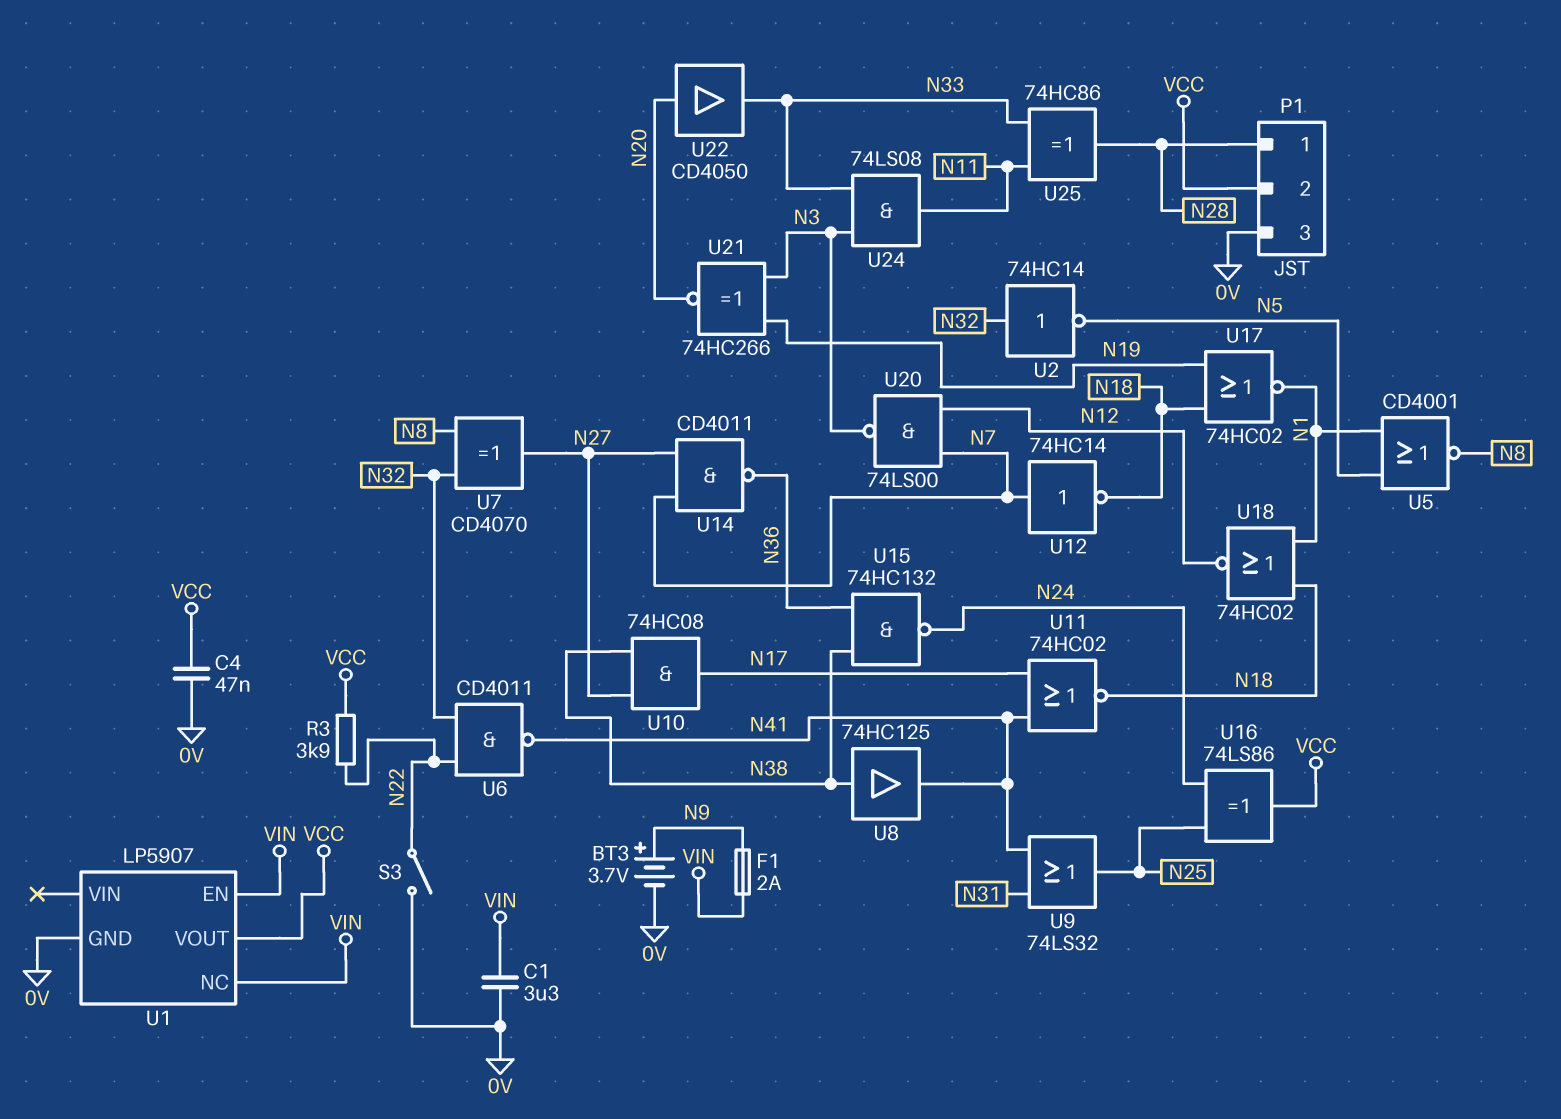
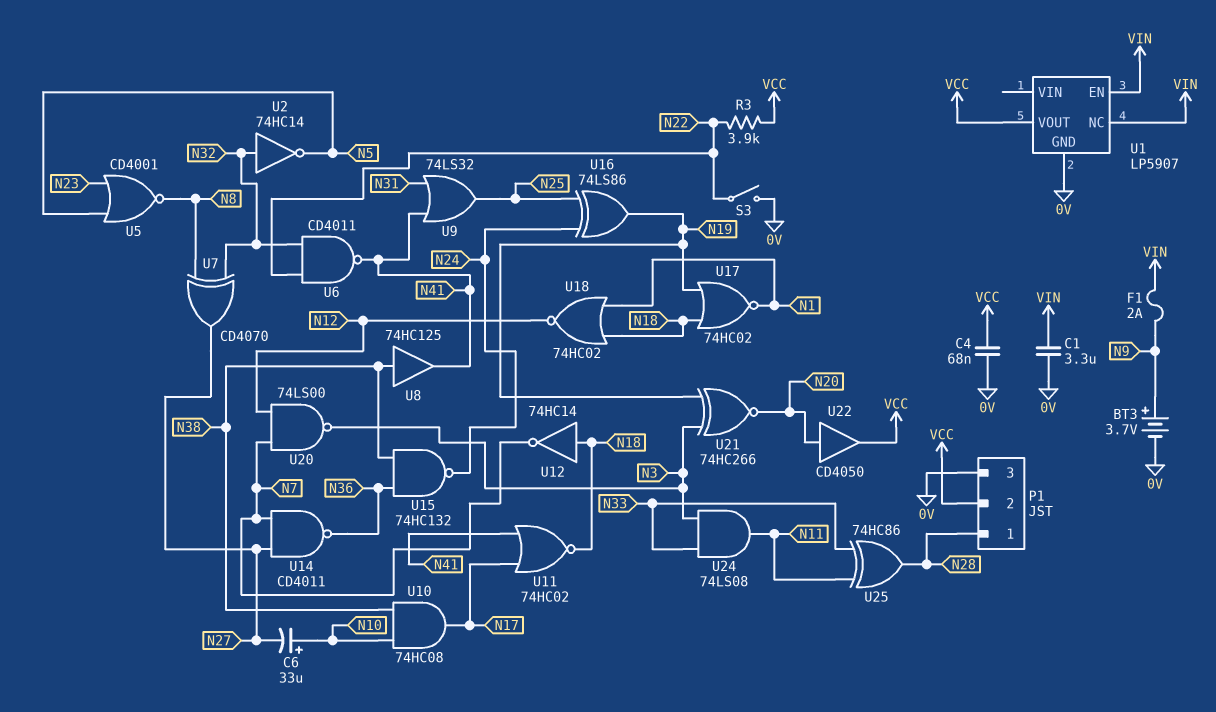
C4: 47nF (0V, VCC) -> 68nF (0V, VCC)
C6: none -> 33uF (plus N10, minus N27)
U5: NOR CD4001 (in N1, in N5, out N8) -> NOR CD4001 (in N5, in N23, out N8)
U10: AND 74HC08 (in N27, in N38, out N17) -> AND 74HC08 (in N10, in N38, out N17)
U12: NOT 74HC14 (in N7, out N18) -> NOT 74HC14 (in N18, out N7)
U16: XOR 74LS86 (in N24, in N25, out VCC) -> XOR 74LS86 (in N24, in N25, out N19)
U22: buffer CD4050 (in N20, out N33) -> buffer CD4050 (in N20, out VCC)

